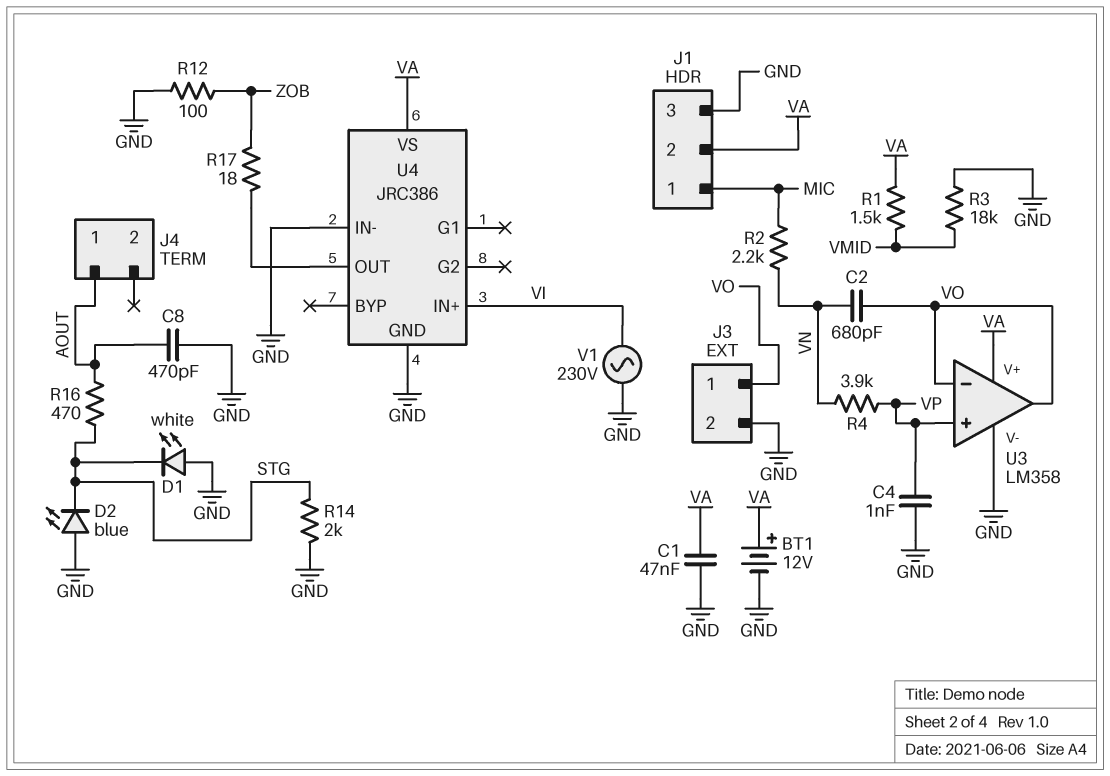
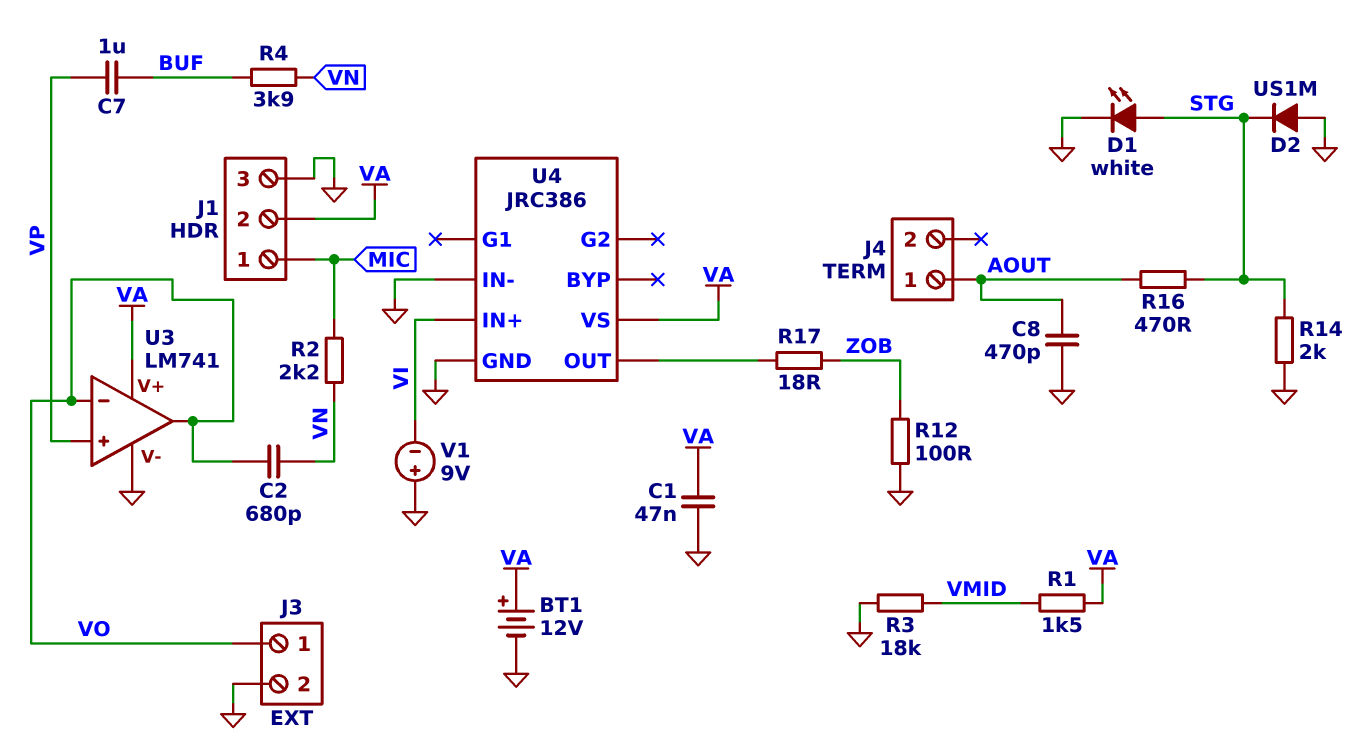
C4: 1nF (GND, VP) -> none
C7: none -> 1uF (BUF, VP)
D1: LED white (A GND, K STG) -> LED white (A STG, K GND)
D2: LED blue (A GND, K STG) -> diode US1M (A GND, K STG)
R4: 3.9k (VN, VP) -> 3.9k (BUF, VN)
U3: LM358 -> LM741
V1: AC 230V (GND, VI) -> 9V (plus GND, minus VI)

